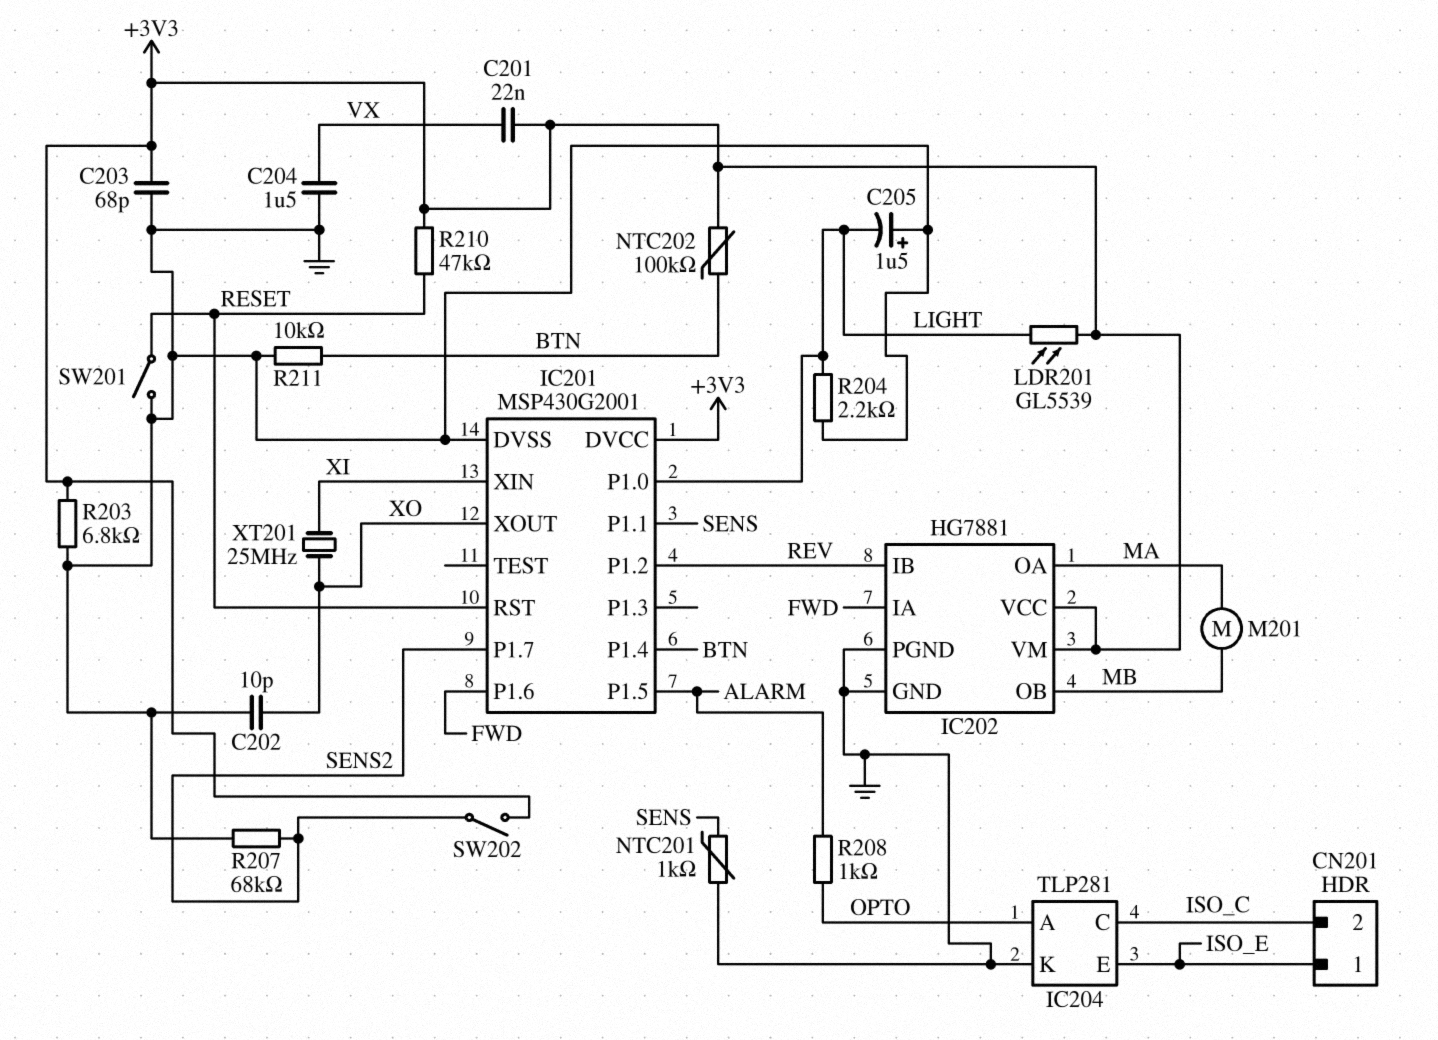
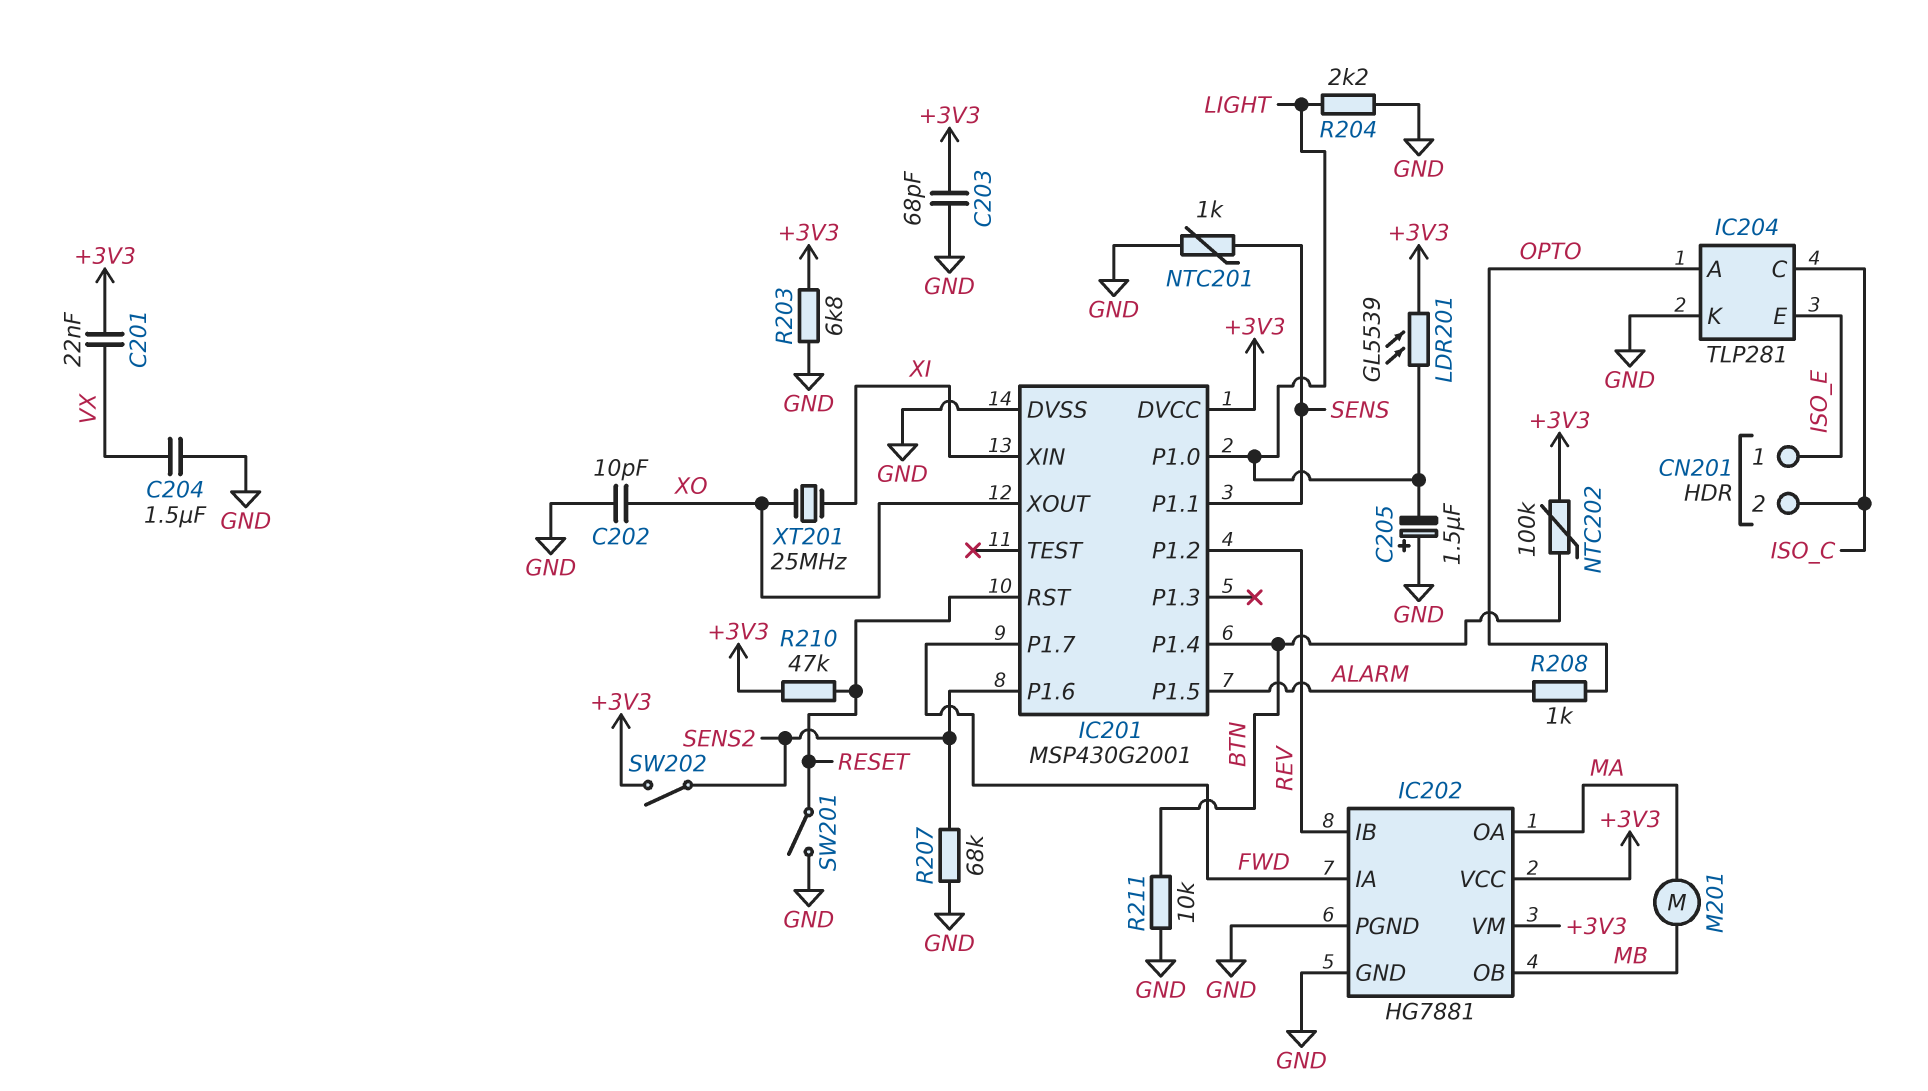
IC201 pin P1.6: FWD -> SENS2
IC201 pin P1.7: SENS2 -> FWD

